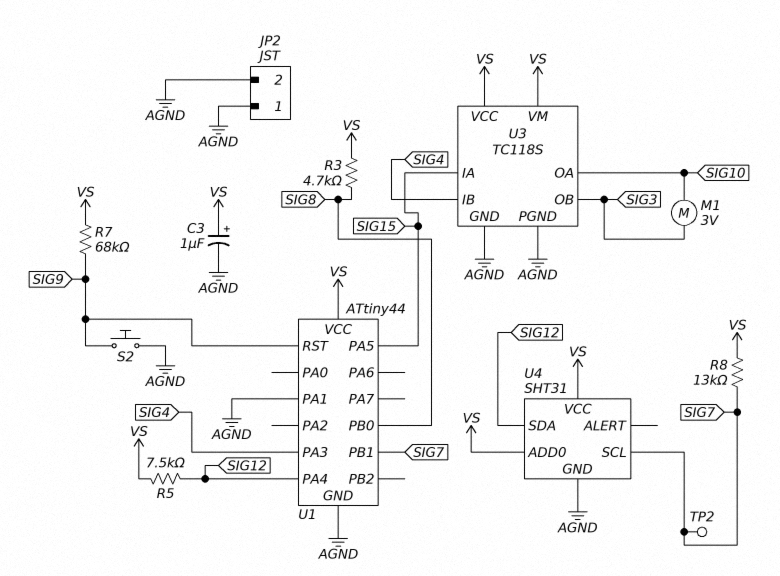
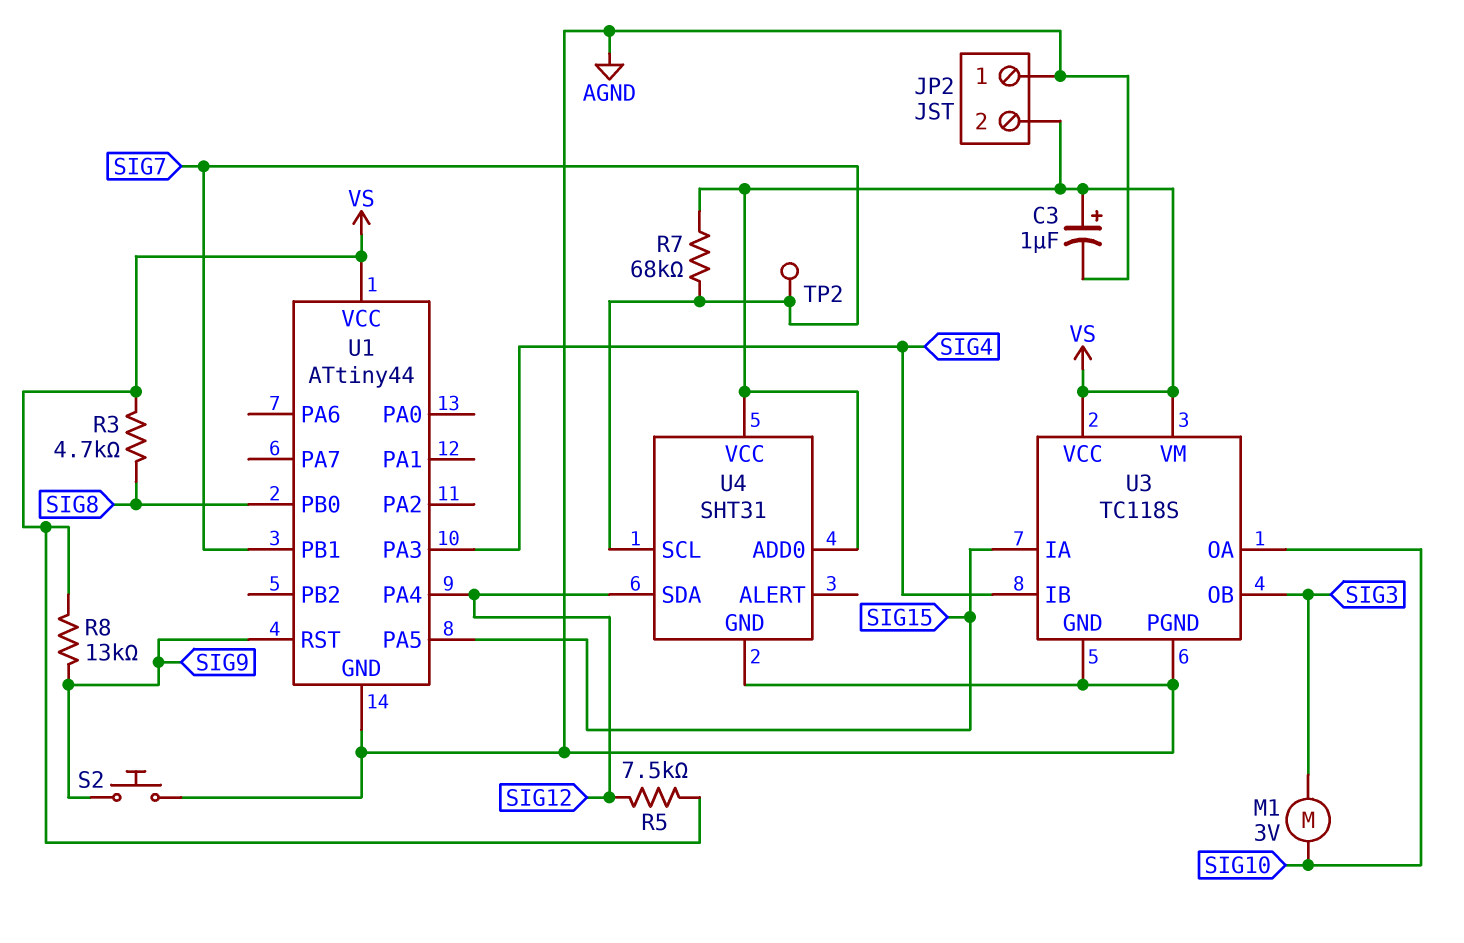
JP2 pin 2: AGND -> VS
R7: 68k (SIG9, VS) -> 68k (SIG7, VS)
R8: 13k (SIG7, VS) -> 13k (SIG9, VS)
U1 pin PA1: AGND -> none

